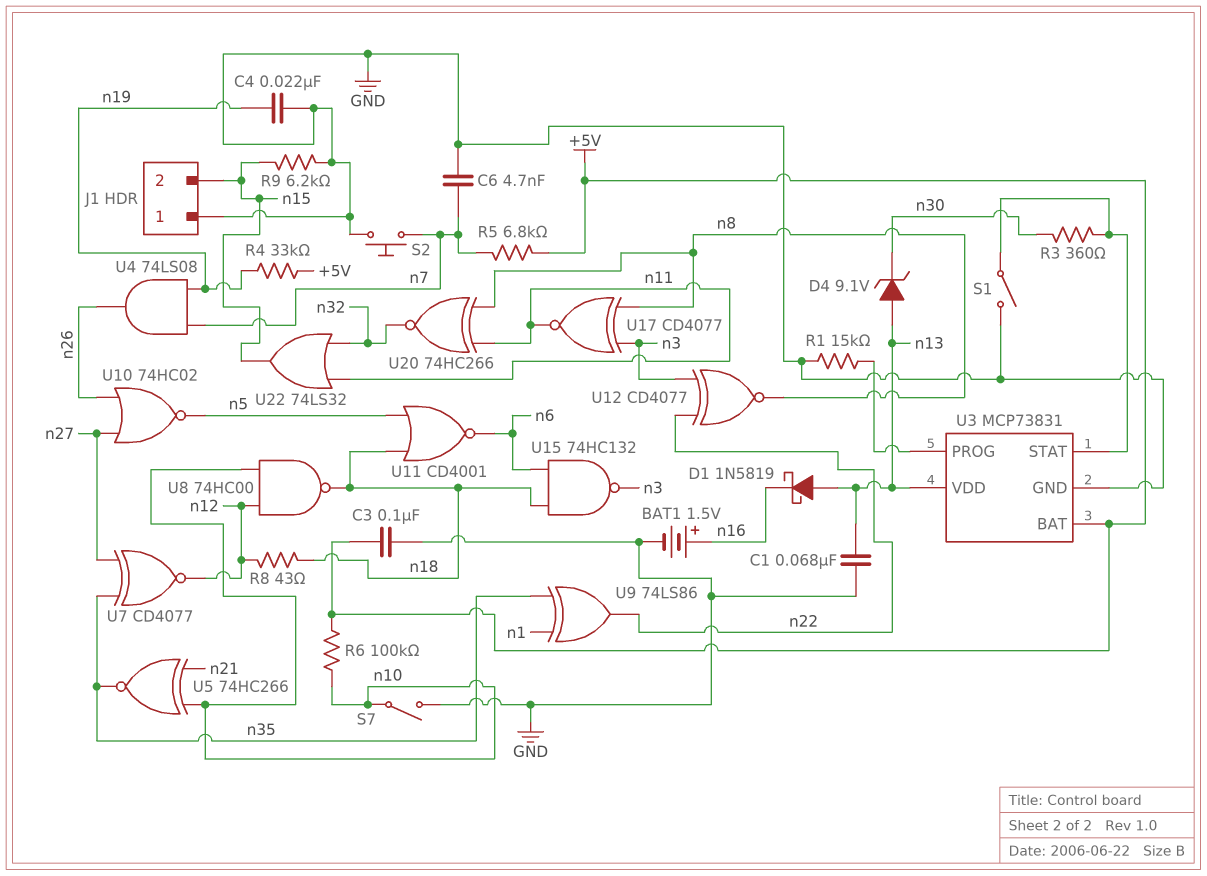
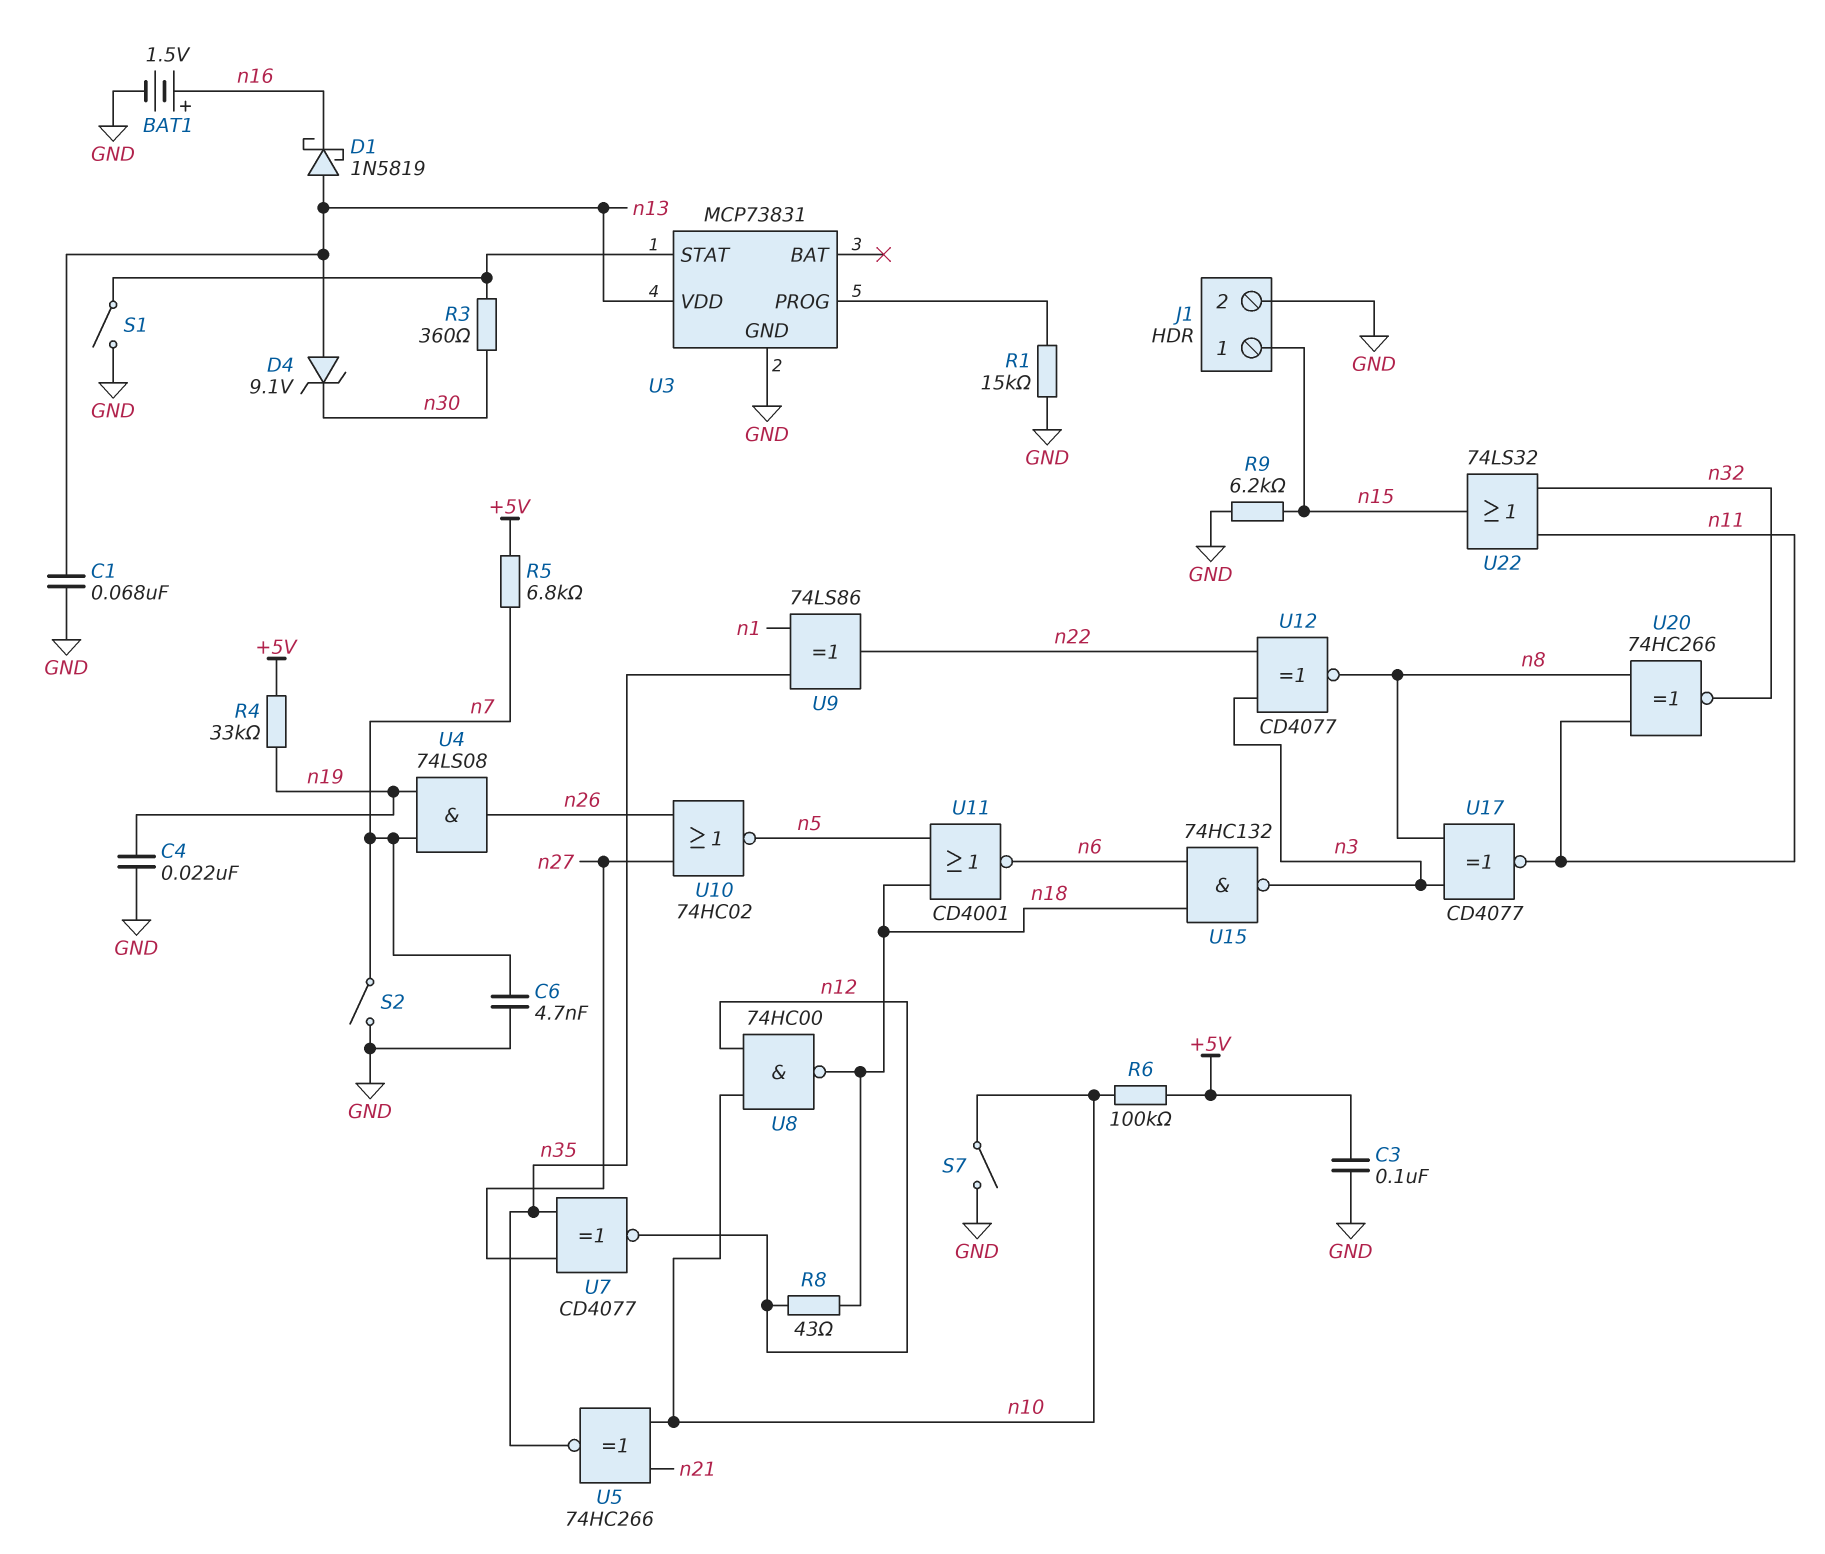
J1 pin 1: GND -> n15
J1 pin 2: n15 -> GND
S2: button (GND, n7) -> switch (GND, n7)
U3 pin BAT: +5V -> none

